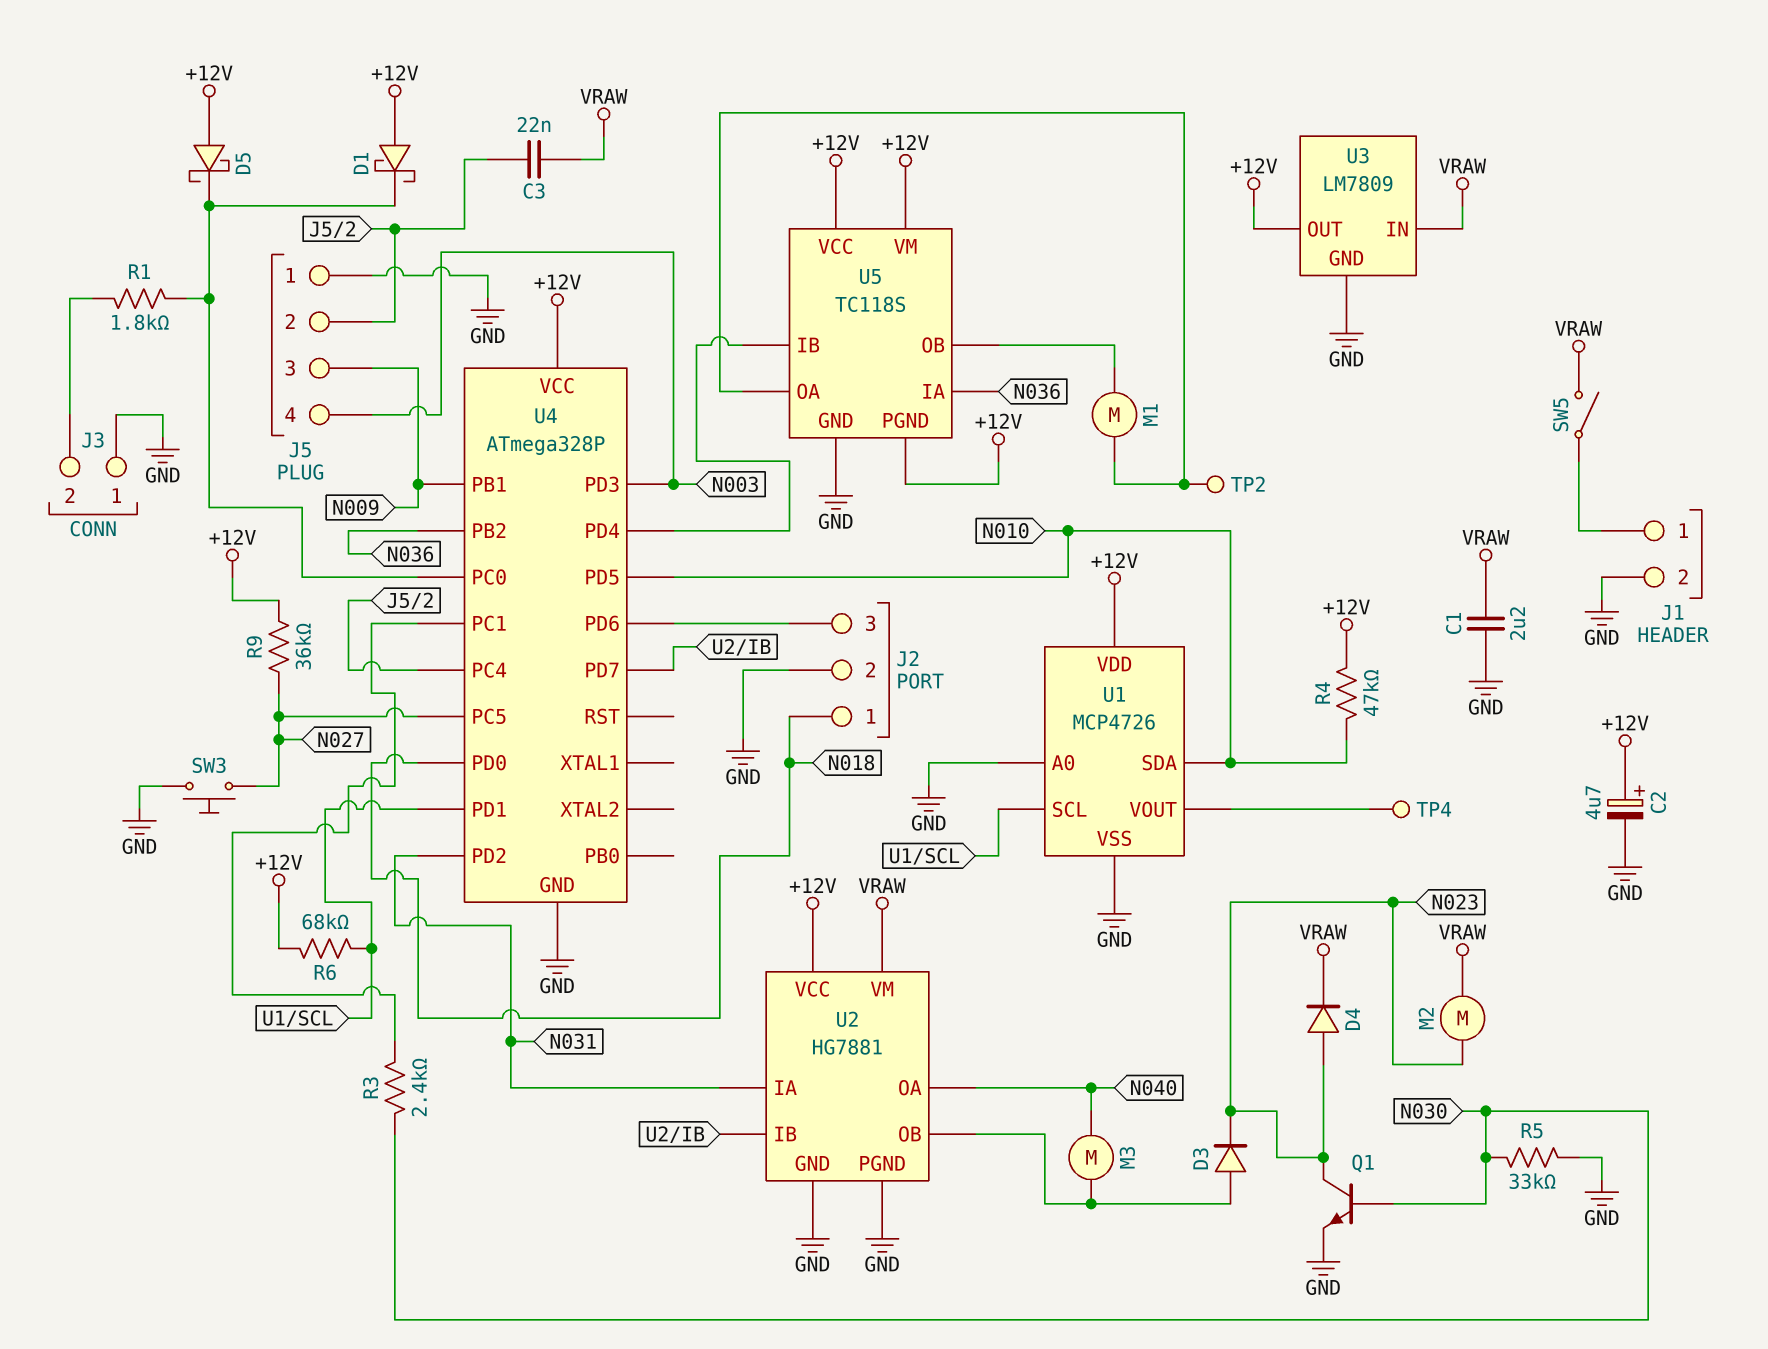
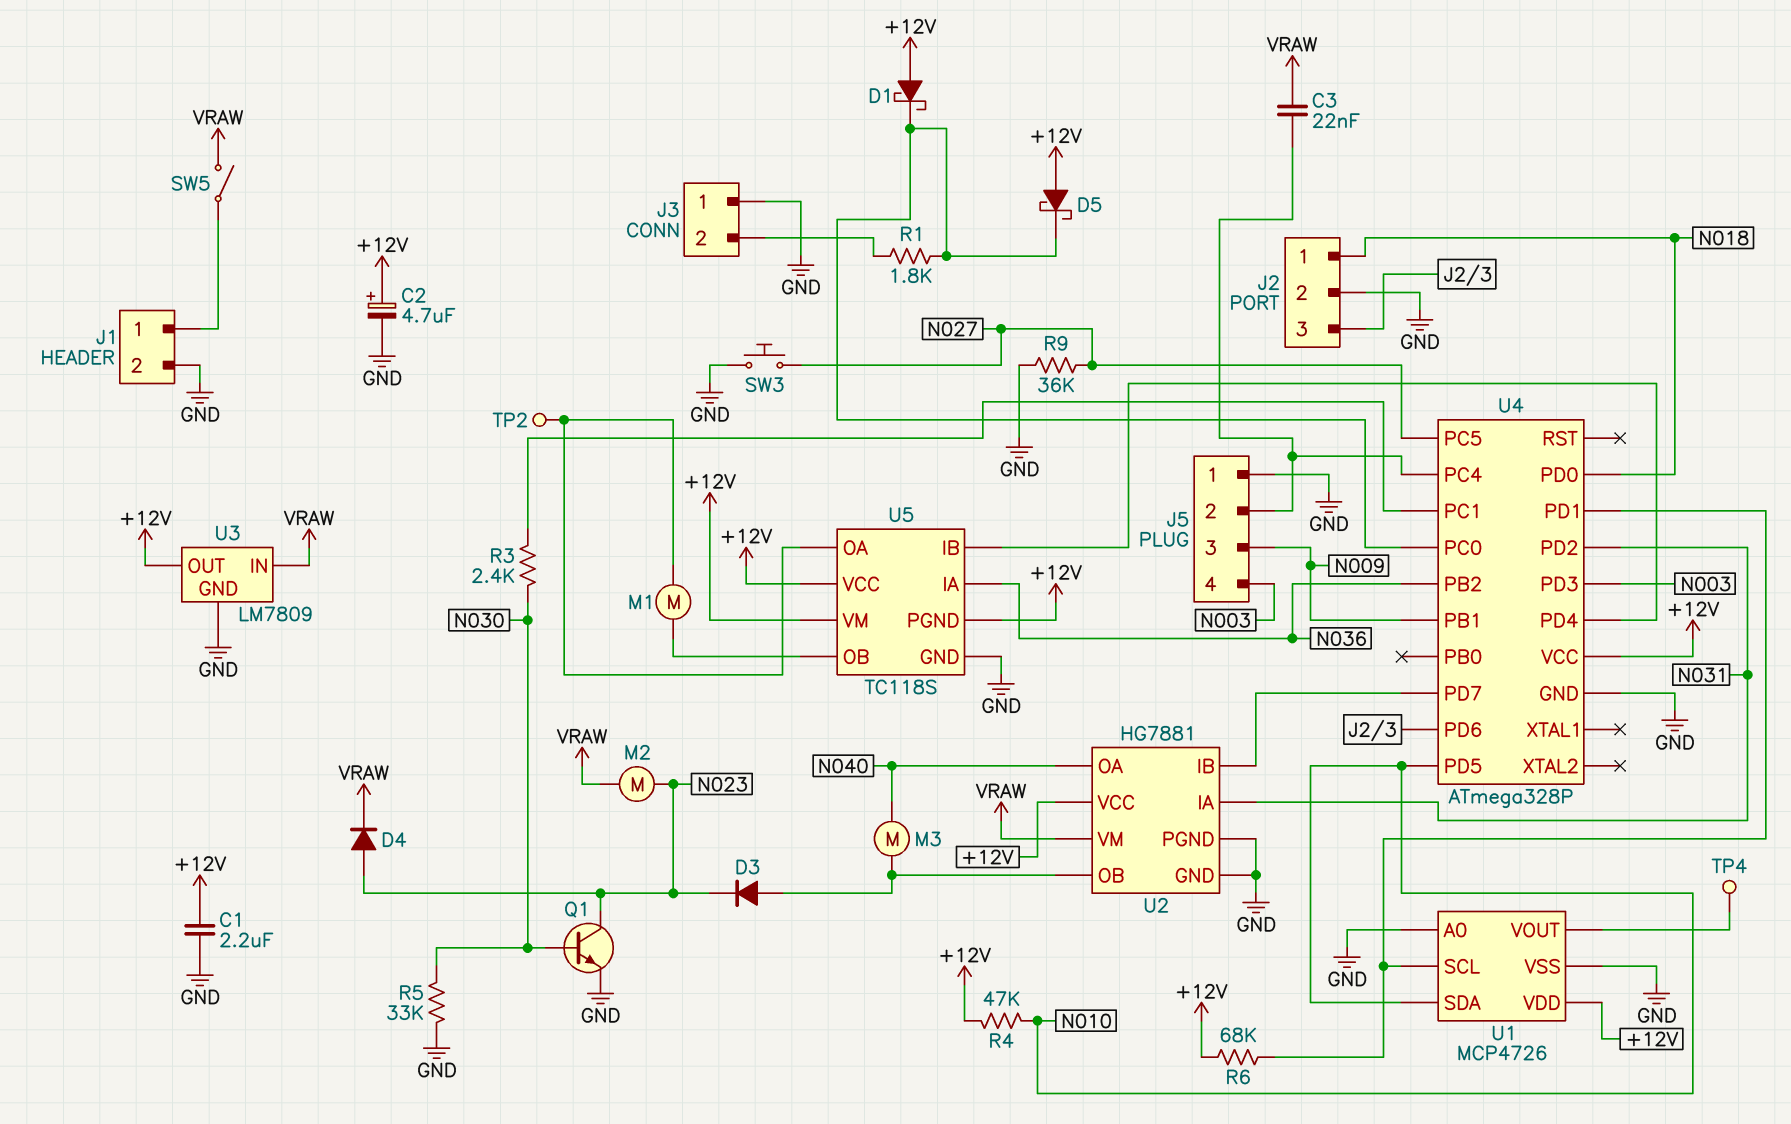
C1: 2.2uF (GND, VRAW) -> 2.2uF (+12V, GND)
R9: 36k (+12V, N027) -> 36k (GND, N027)

